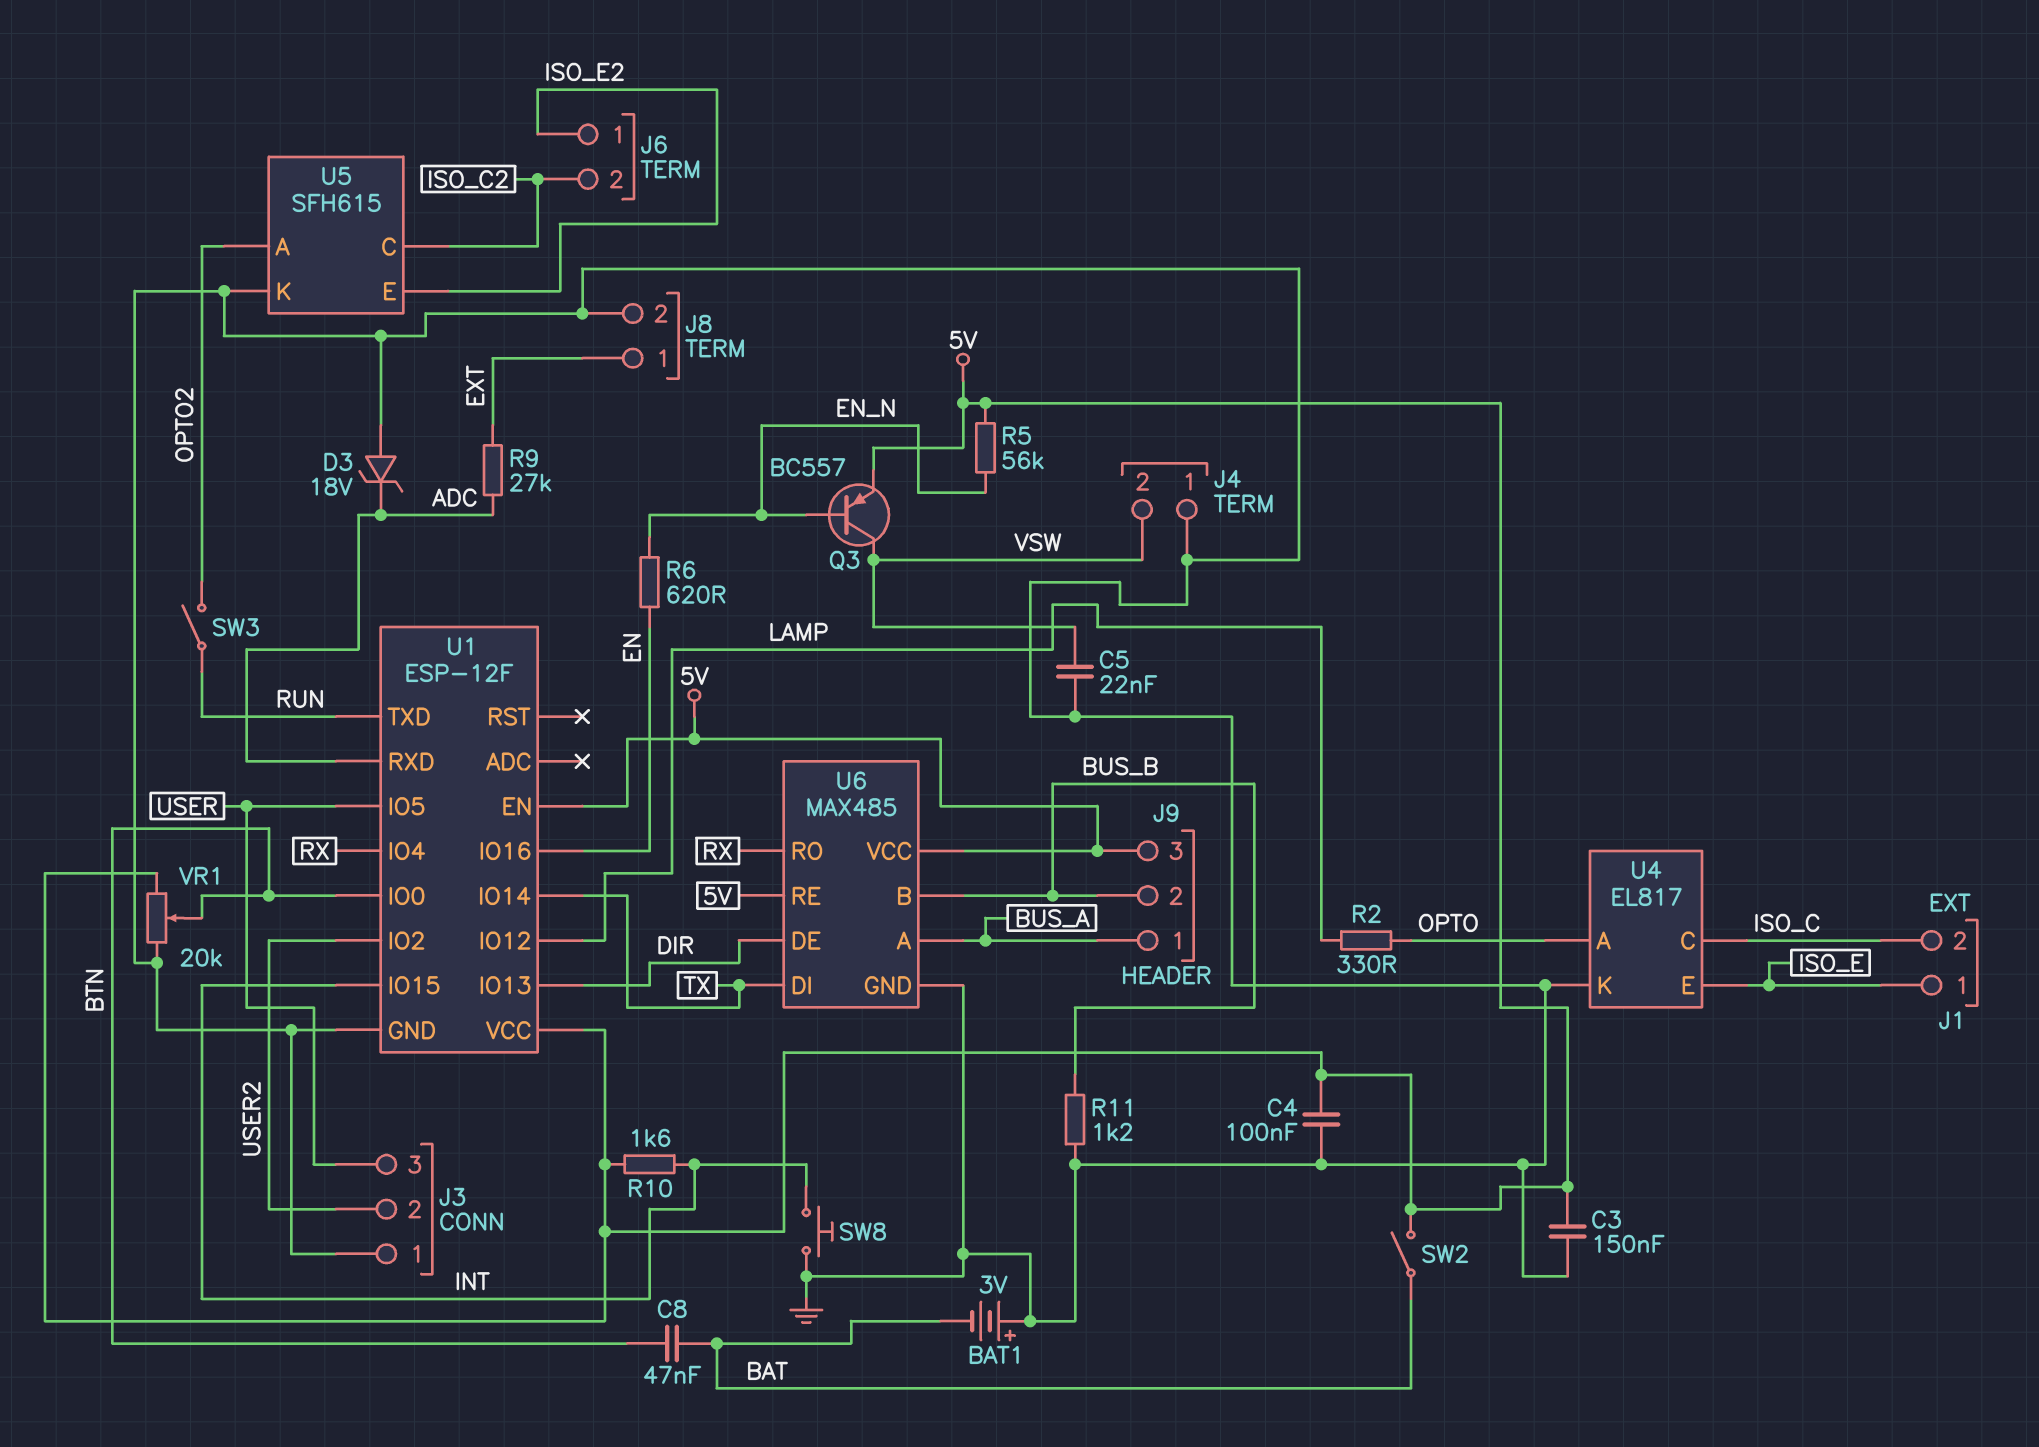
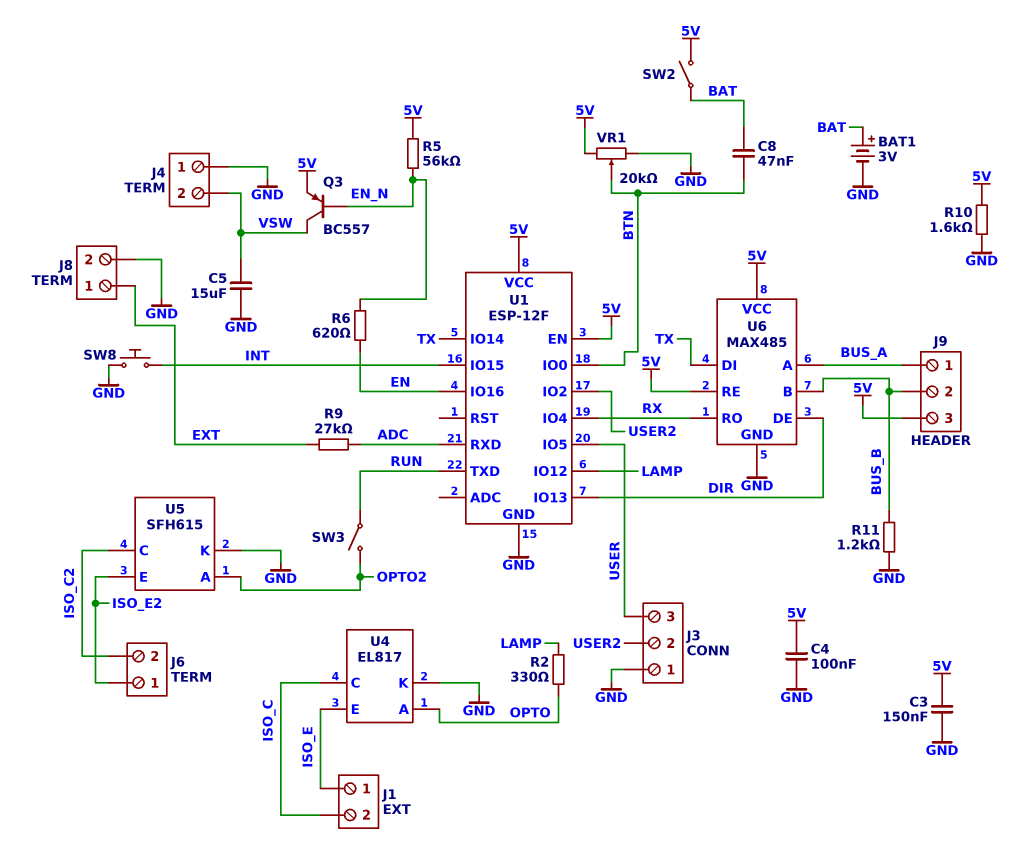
BAT1: 3V (plus GND, minus BAT) -> 3V (plus BAT, minus GND)
C5: 22nF (GND, VSW) -> 15uF (GND, VSW)
D3: zener 18V (A GND, K ADC) -> none
R10: 1.6k (5V, INT) -> 1.6k (5V, GND)

